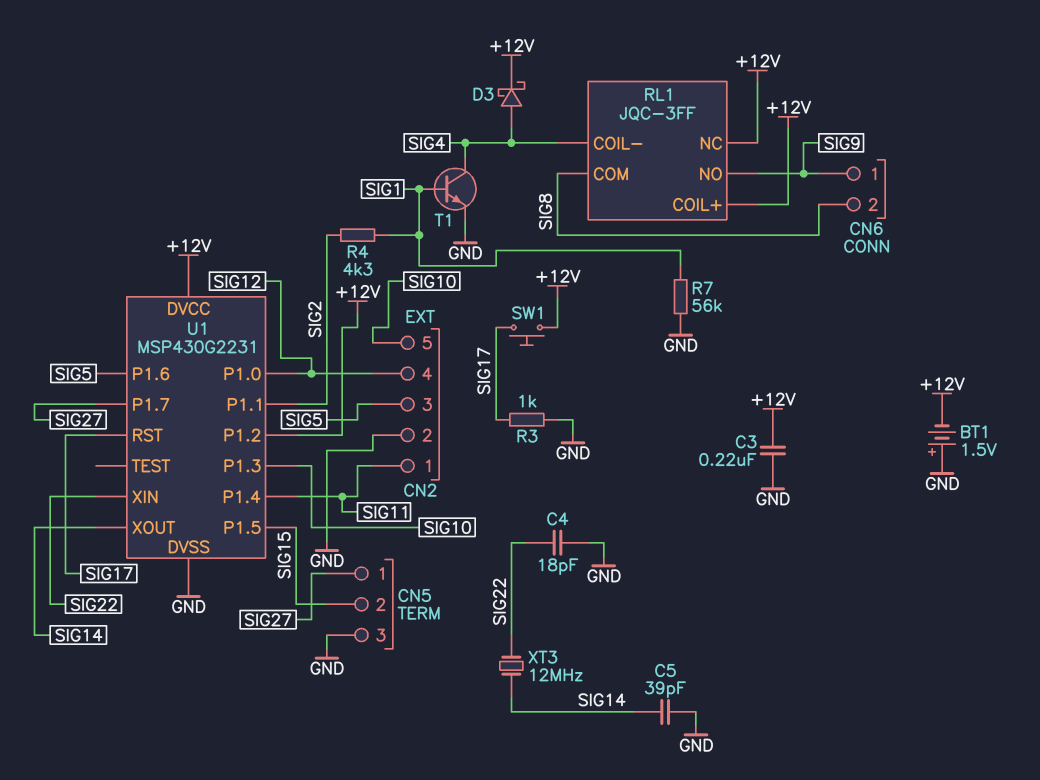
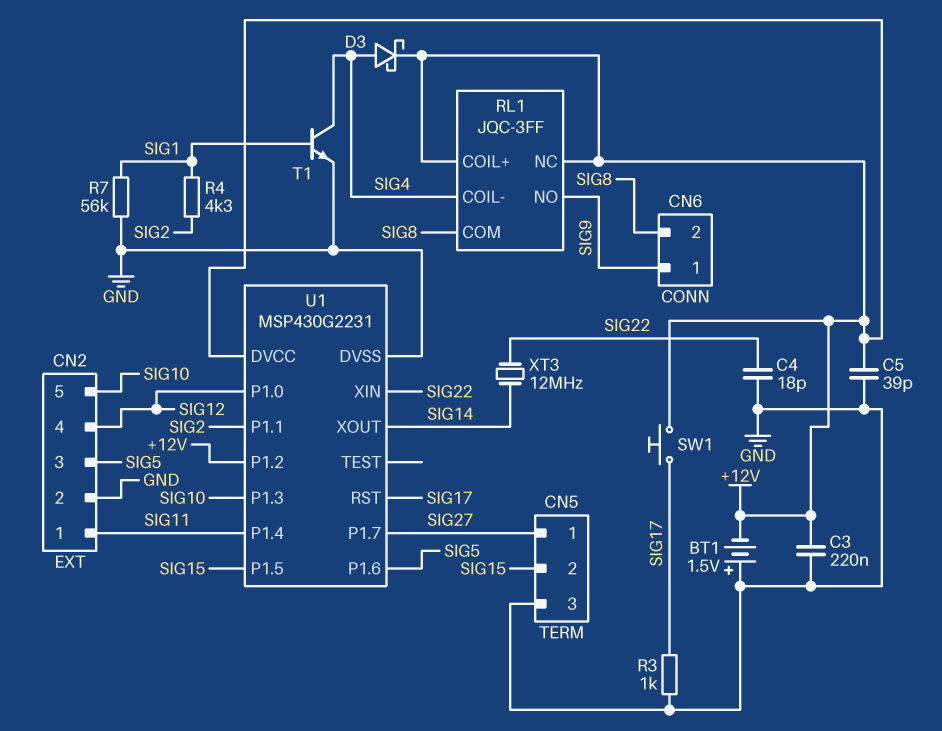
C5: 39pF (GND, SIG14) -> 39pF (+12V, GND)

